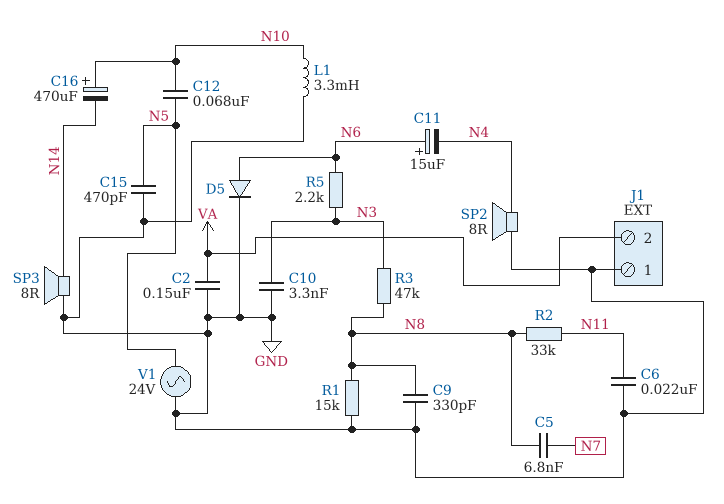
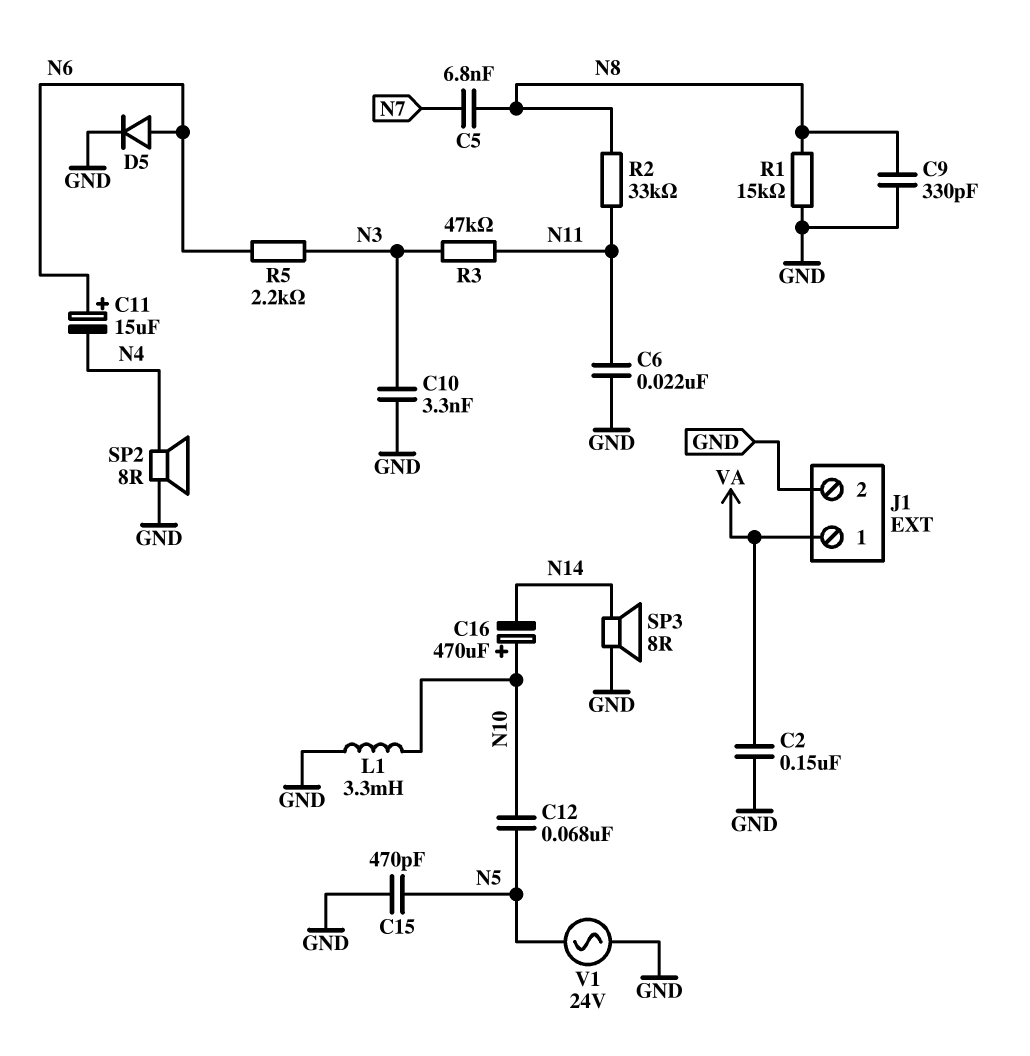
J1 pin 1: GND -> VA
J1 pin 2: VA -> GND
R3: 47k (N3, N8) -> 47k (N3, N11)

